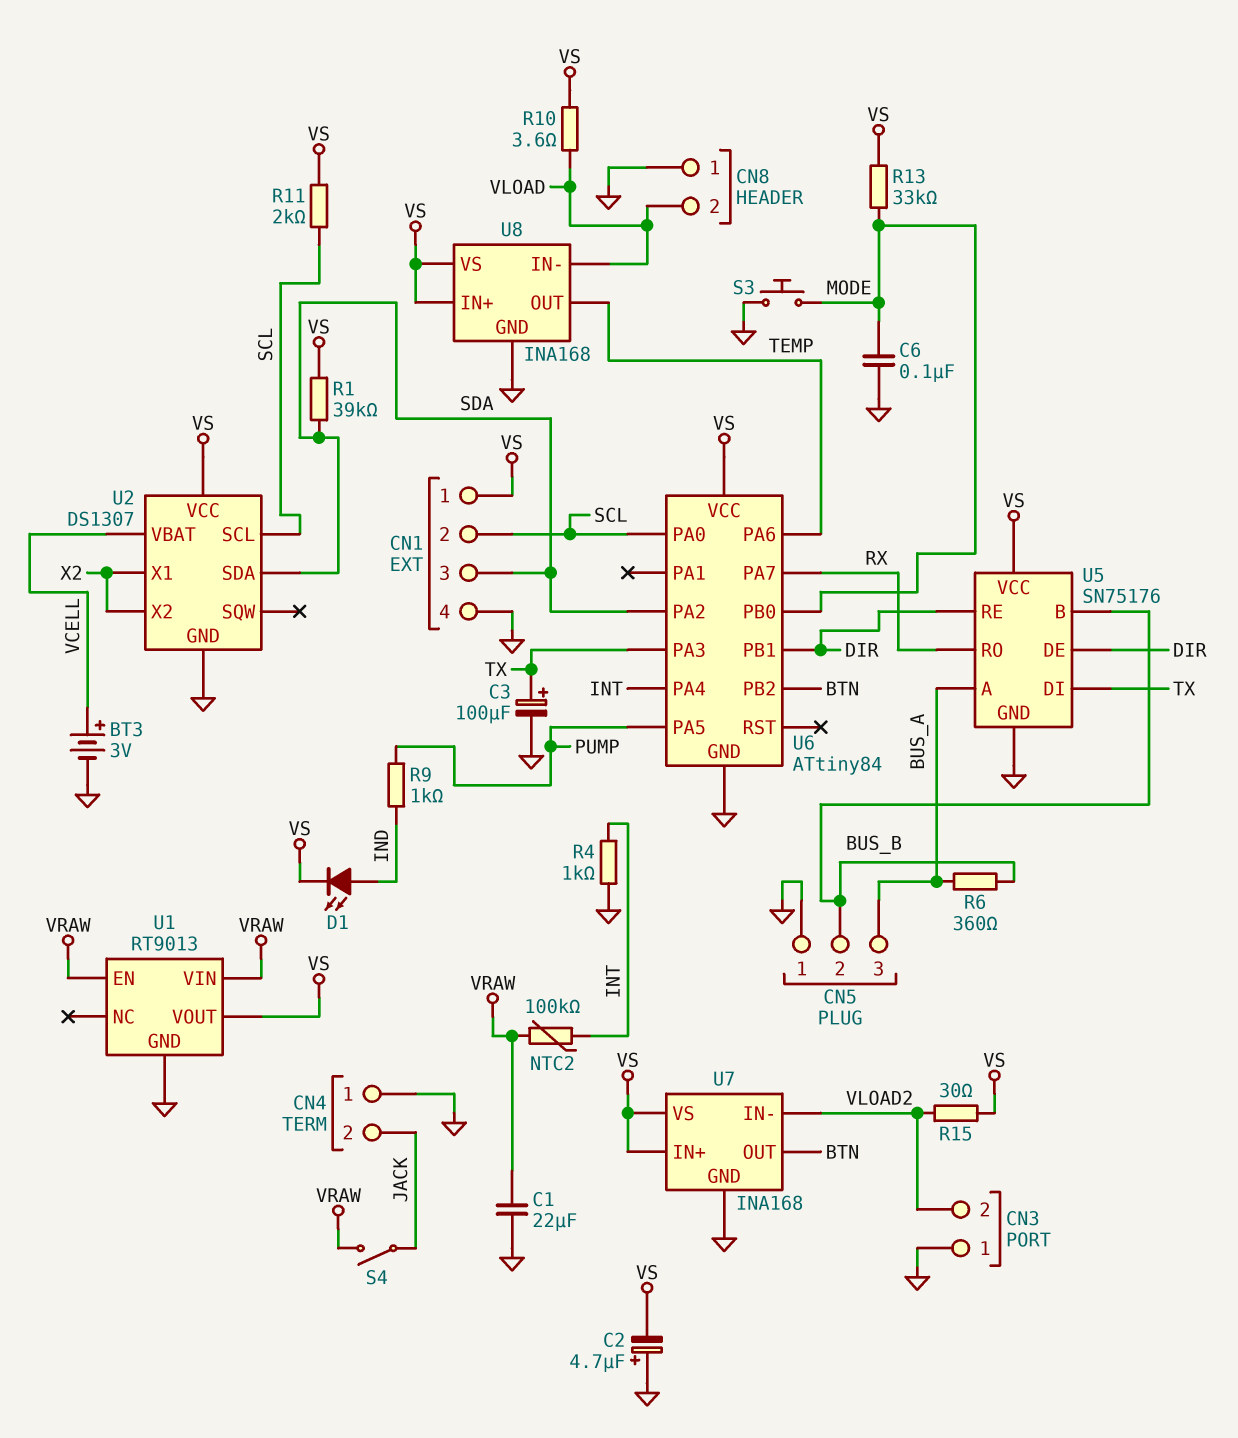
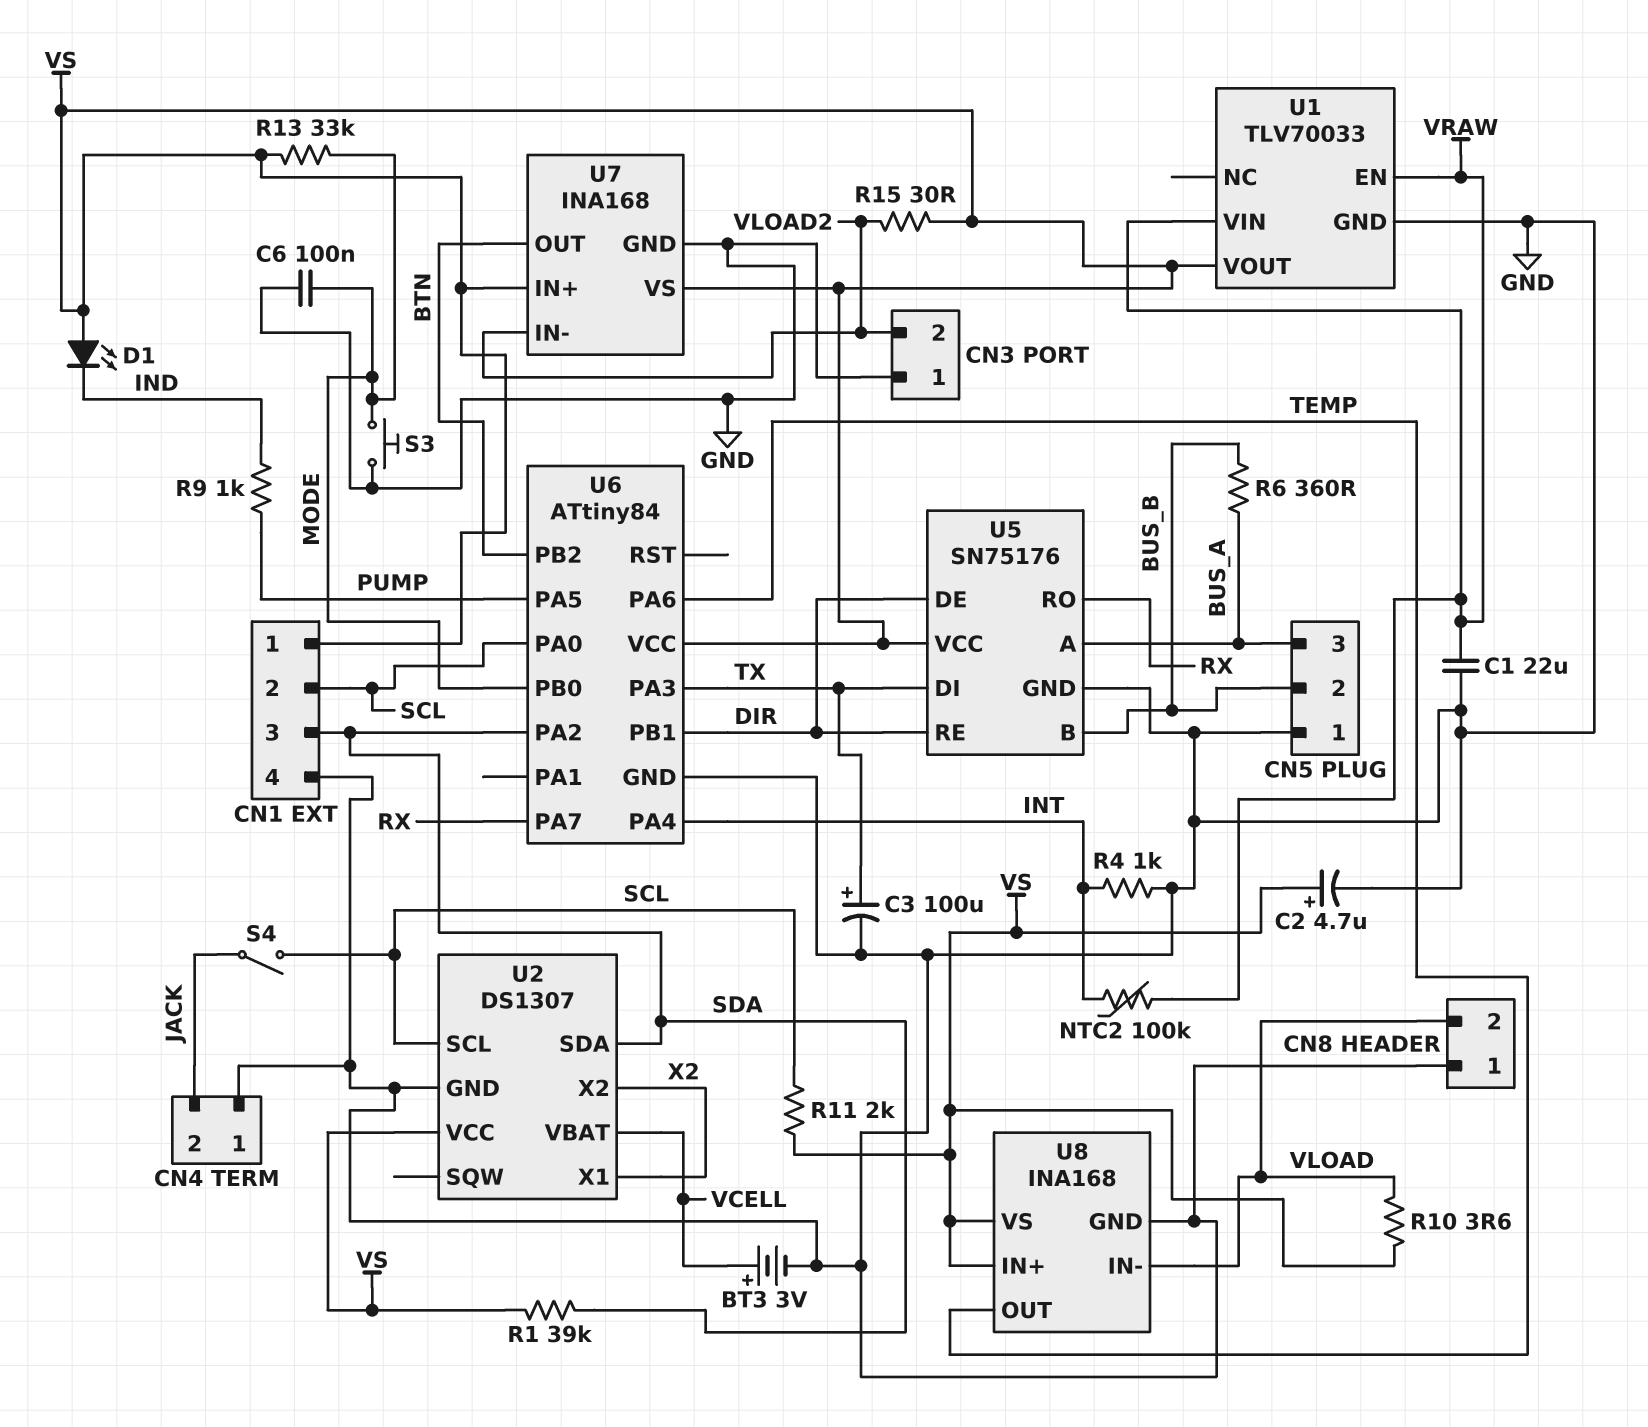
C2: 4.7uF (plus GND, minus VS) -> 4.7uF (plus VS, minus GND)
D1: LED (A IND, K VS) -> LED (A VS, K IND)
S4: switch (JACK, VRAW) -> switch (JACK, SCL)
U1: RT9013 -> TLV70033

